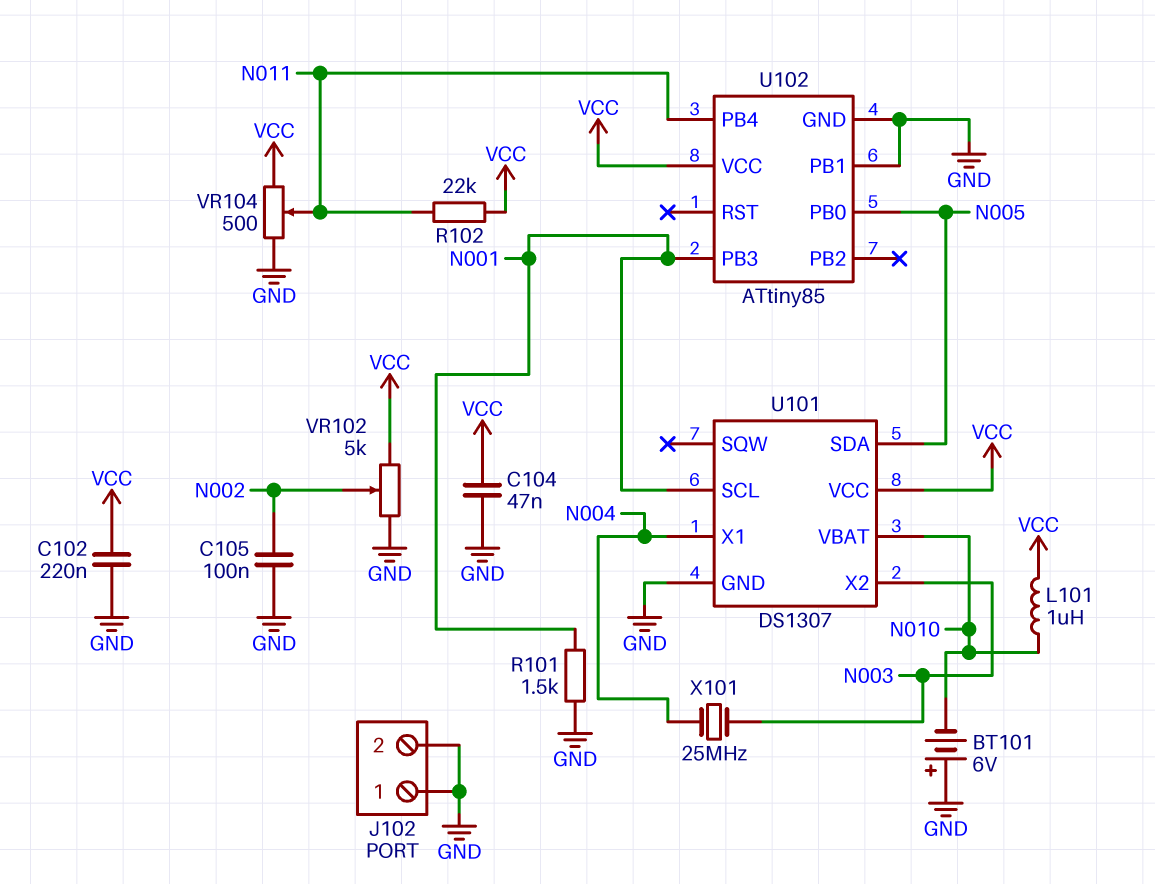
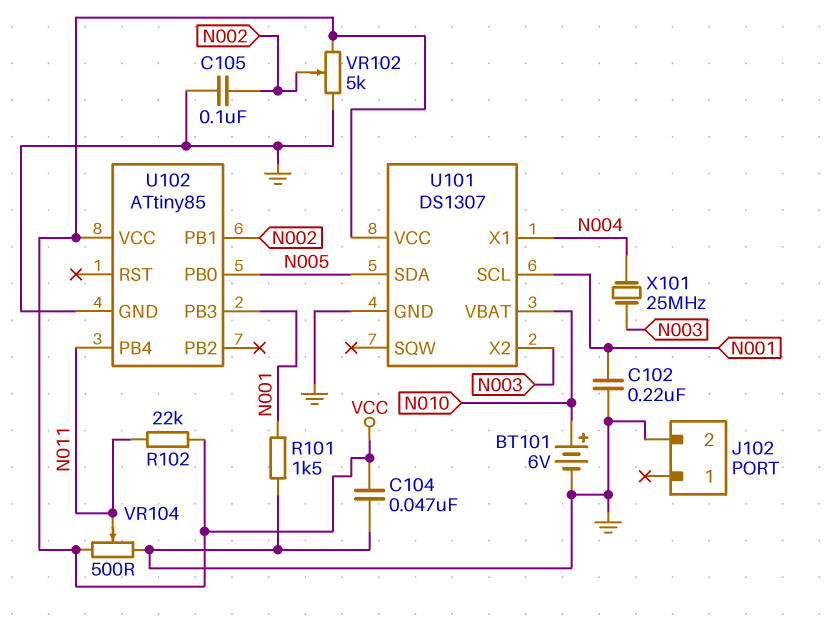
BT101: 6V (plus GND, minus N010) -> 6V (plus N010, minus GND)
C102: 220nF (GND, VCC) -> 220nF (GND, N001)
J102 pin 1: GND -> none
L101: 1uH (N010, VCC) -> none
U102 pin PB1: GND -> N002

